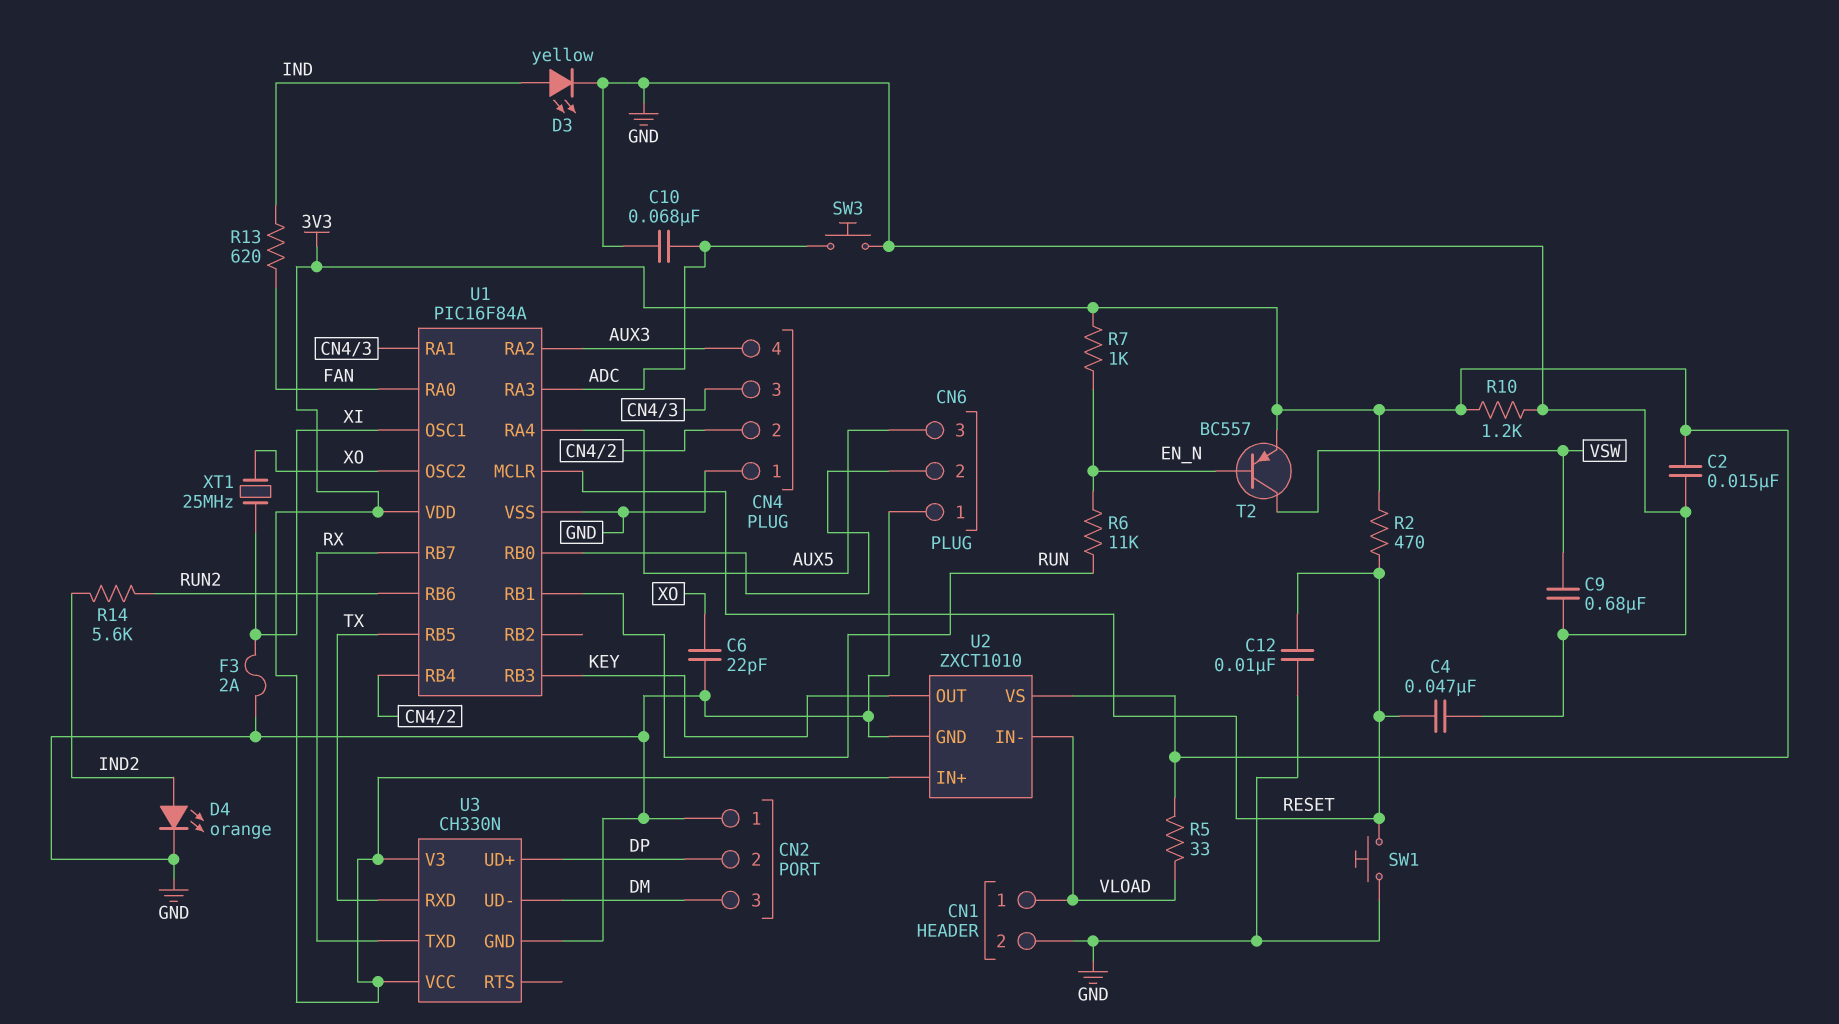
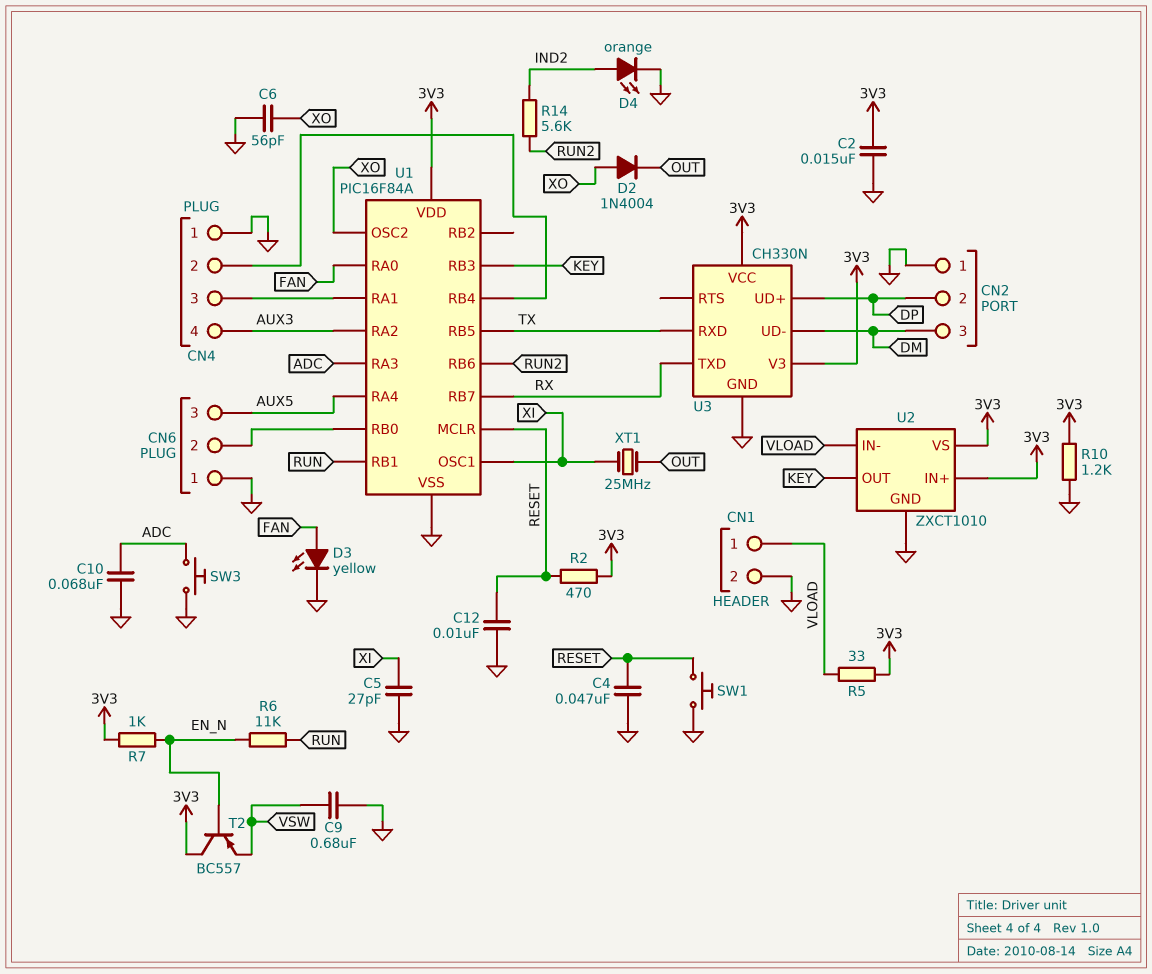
C5: none -> 27pF (GND, XI)
C6: 22pF (GND, XO) -> 56pF (GND, XO)
D2: none -> diode 1N4004 (A XO, K OUT)
D3: LED yellow (A IND, K GND) -> LED yellow (A FAN, K GND)
F3: 2A (GND, XI) -> none
R13: 620 (FAN, IND) -> none
T2: PNP BC557 (B EN_N, C VSW, E 3V3) -> PNP BC557 (B EN_N, C 3V3, E VSW)
XT1: 25MHz (XI, XO) -> 25MHz (OUT, XI)

